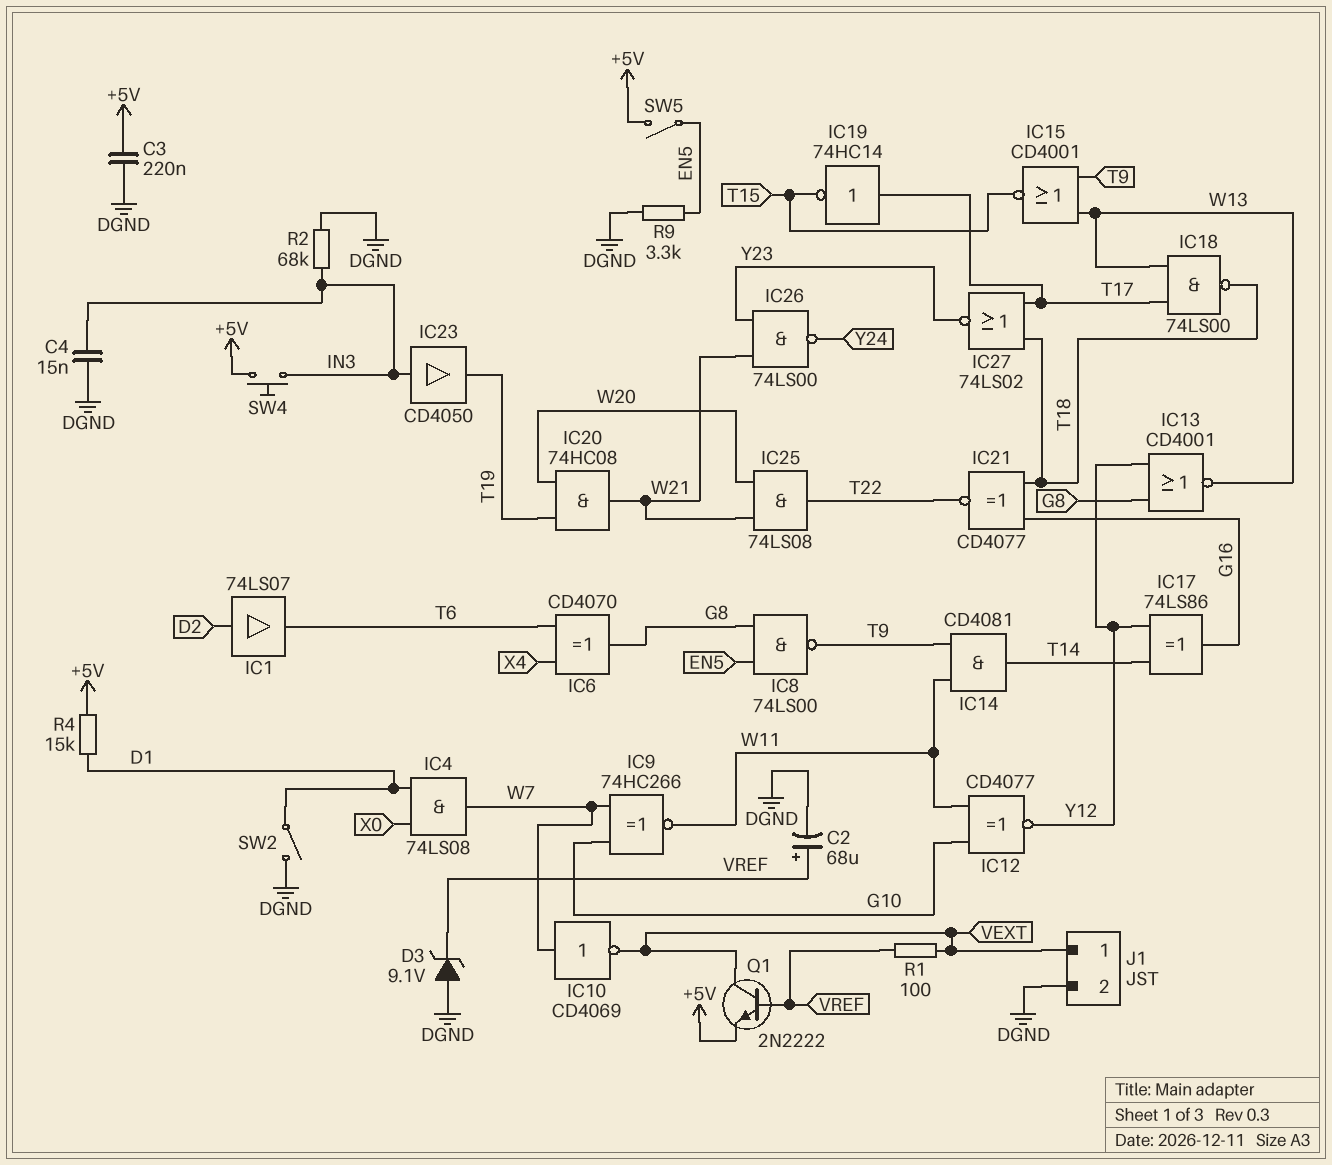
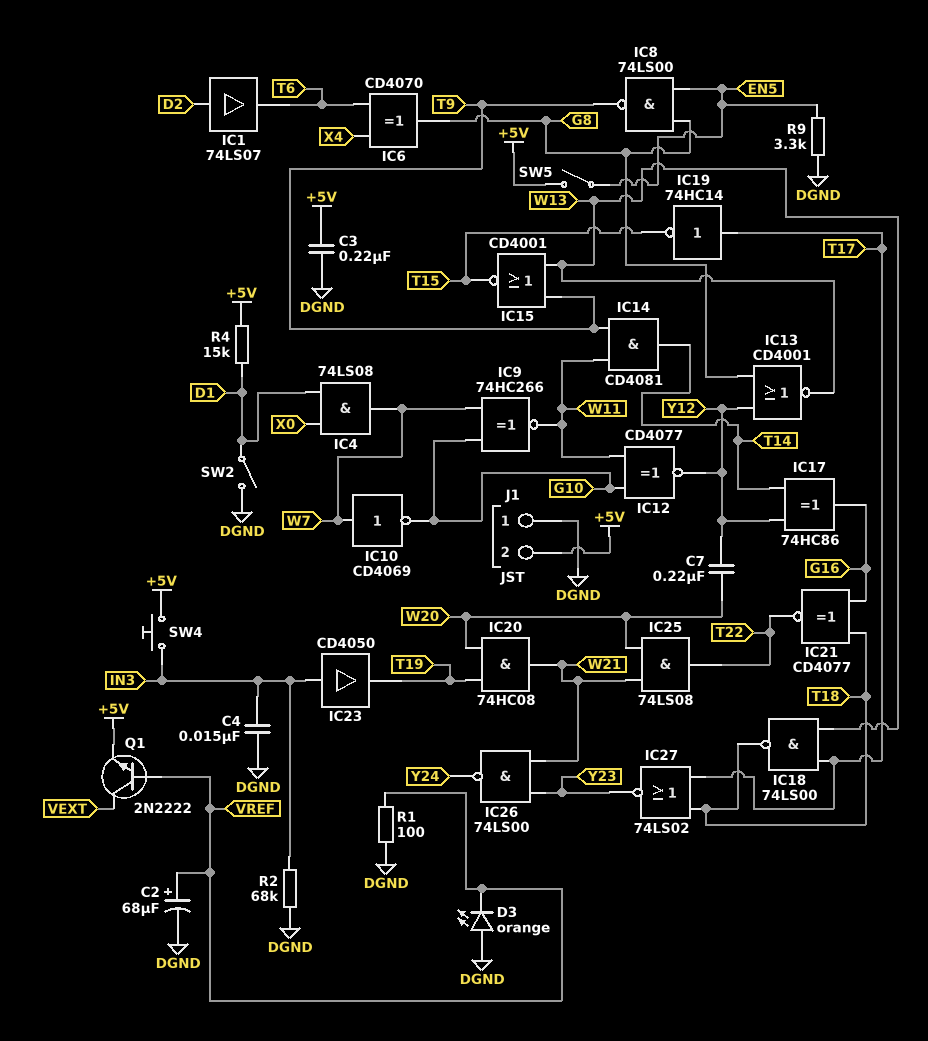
C7: none -> 220nF (W20, Y12)
D3: zener 9.1V (A DGND, K VREF) -> LED orange (A DGND, K VREF)
IC10: NOT CD4069 (in W7, out VEXT) -> NOT CD4069 (in W7, out G10)
IC17: XOR 74LS86 (in T14, in Y12, out G16) -> XOR 74HC86 (in T14, in Y12, out G16)
J1 pin 1: VEXT -> DGND
J1 pin 2: DGND -> +5V
R1: 100 (VEXT, VREF) -> 100 (DGND, VREF)

